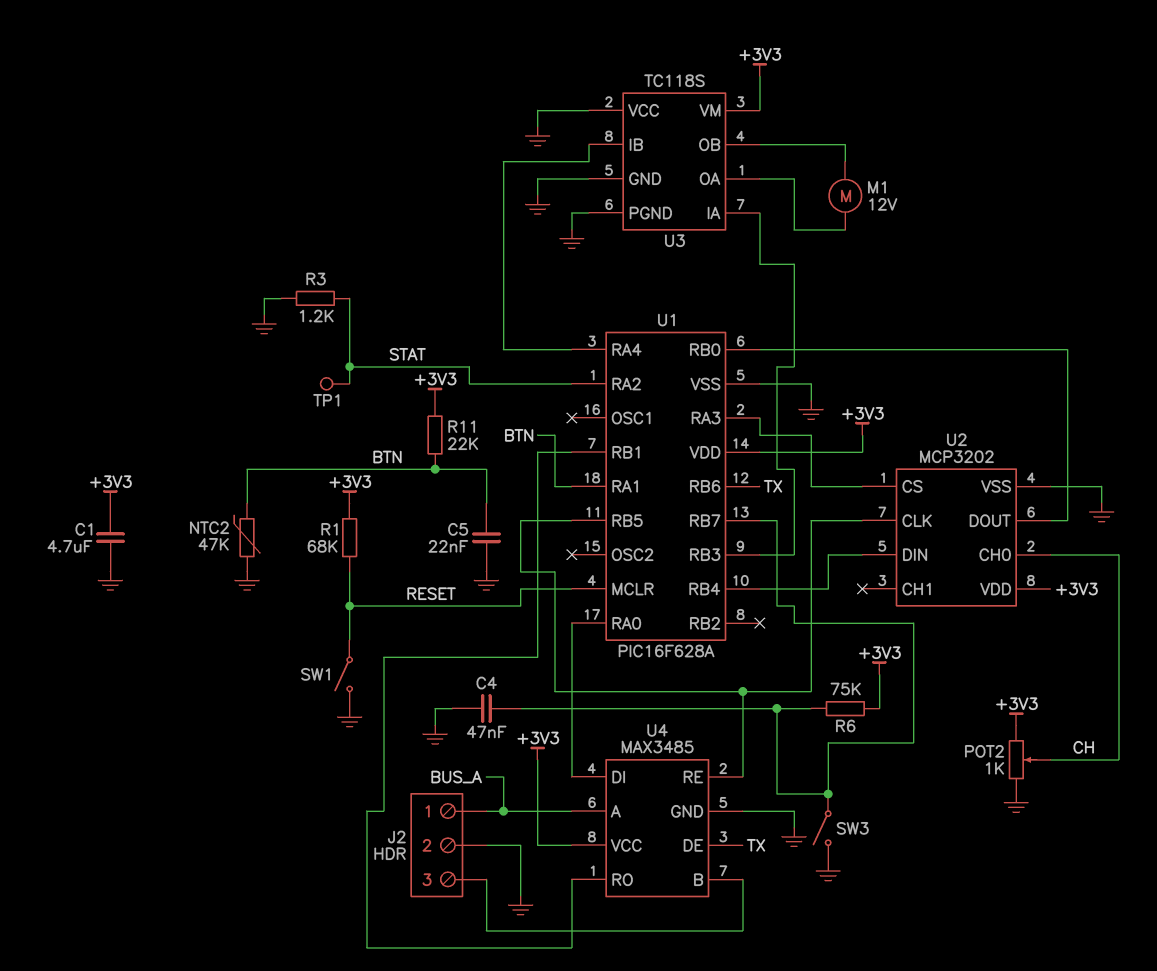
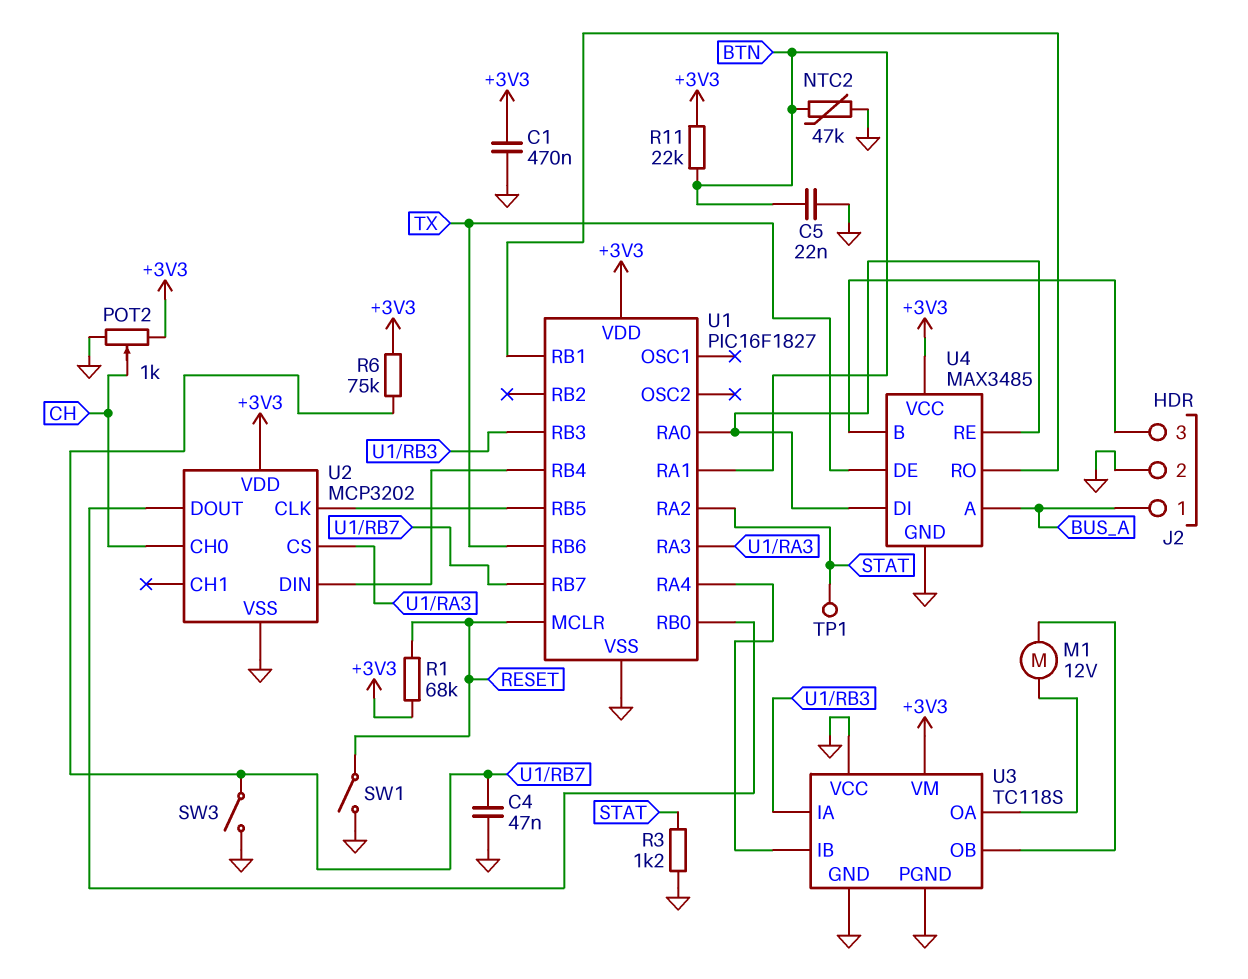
C1: 4.7uF (+3V3, GND) -> 470nF (+3V3, GND)
U1: PIC16F628A -> PIC16F1827
U4 pin RE: U1/RB5 -> U1/RA0

